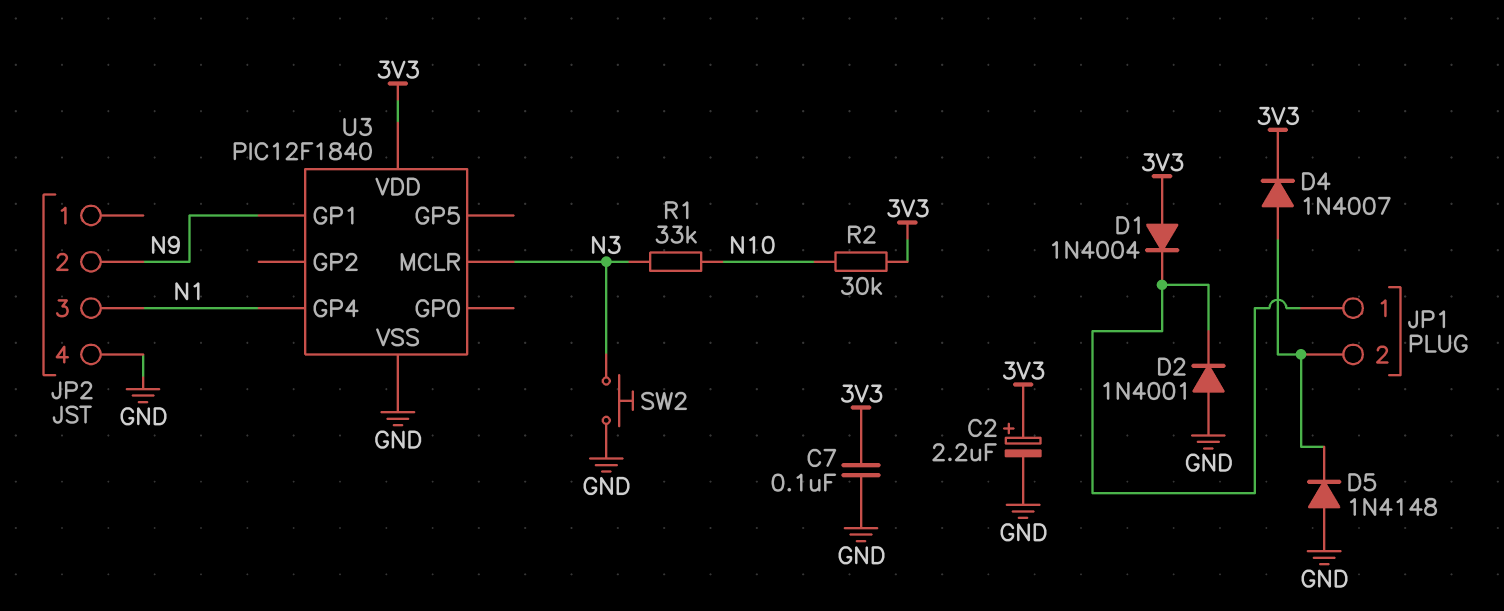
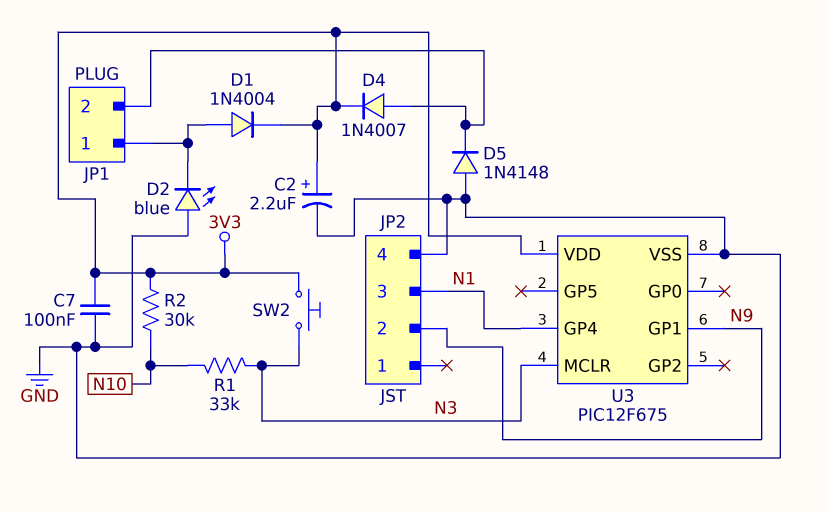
D1: diode 1N4004 (A 3V3, K JP1/1) -> diode 1N4004 (A JP1/1, K 3V3)
D2: diode 1N4001 (A GND, K JP1/1) -> LED blue (A GND, K JP1/1)
SW2: button (GND, N3) -> button (3V3, N3)
U3: PIC12F1840 -> PIC12F675

